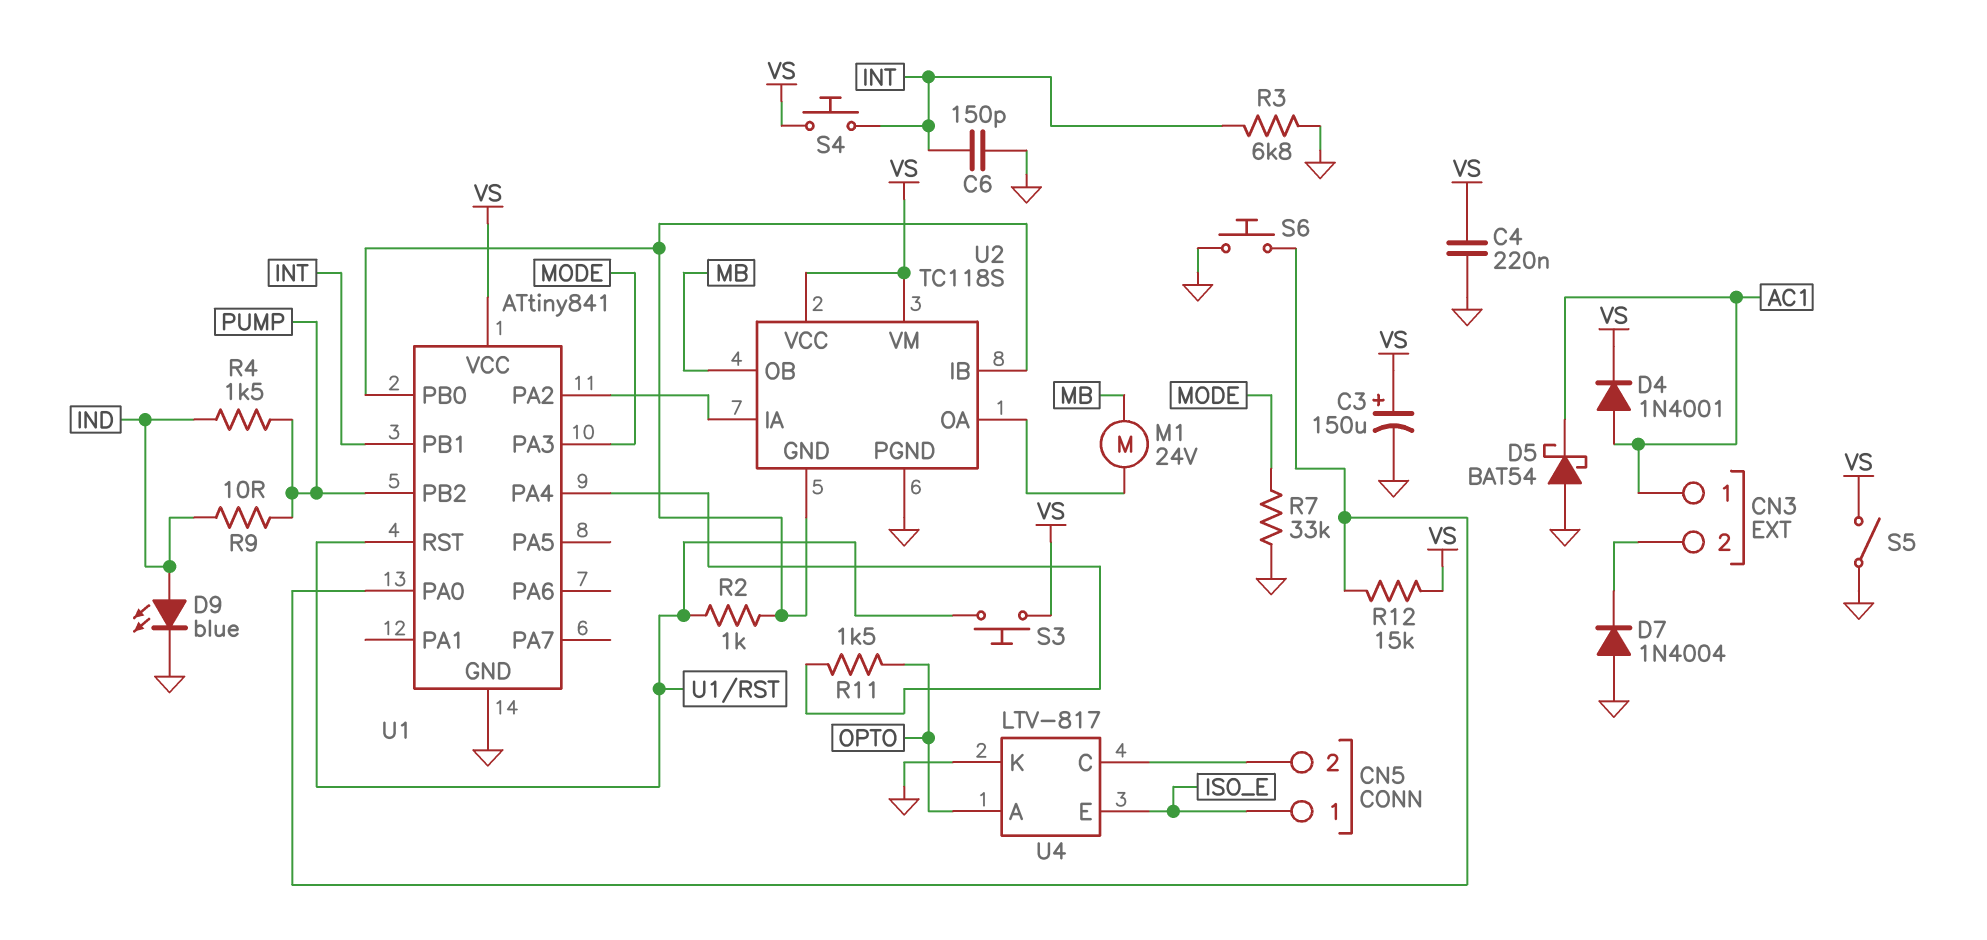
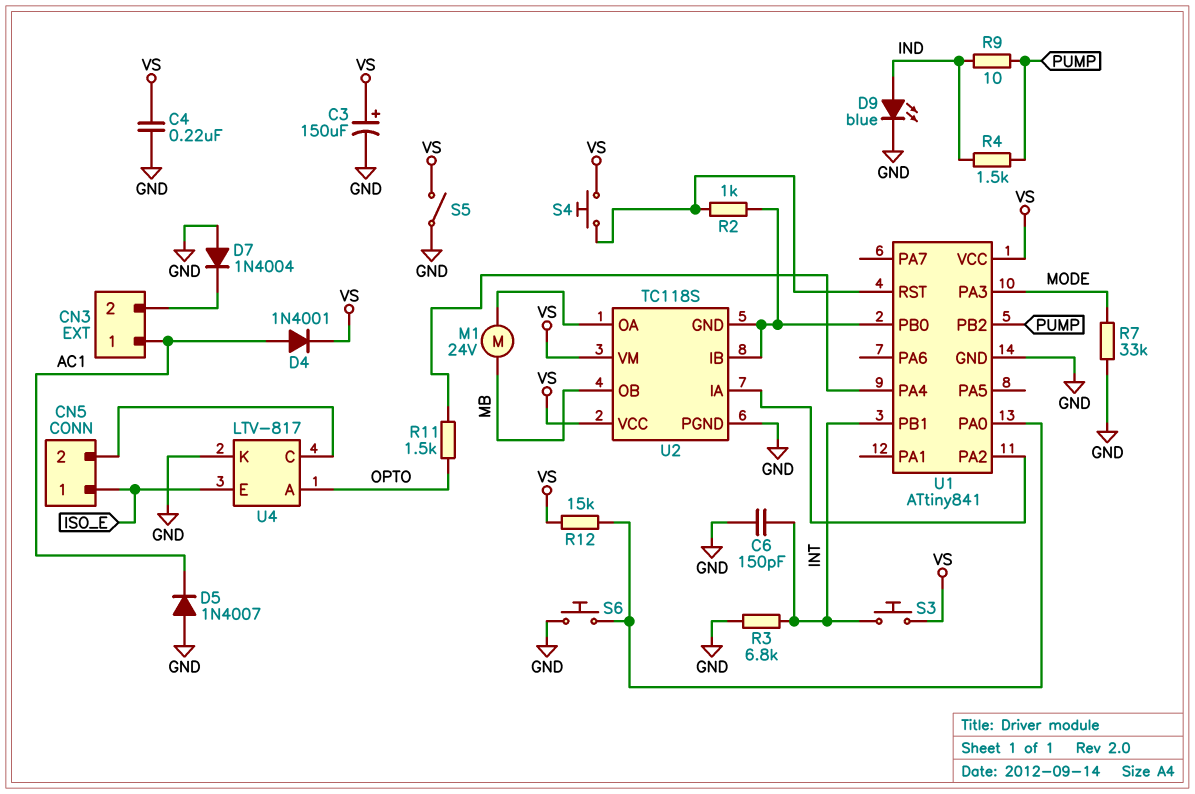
D5: schottky BAT54 (A GND, K AC1) -> diode 1N4007 (A GND, K AC1)
S3: button (U1/RST, VS) -> button (INT, VS)
S4: button (INT, VS) -> button (U1/RST, VS)

